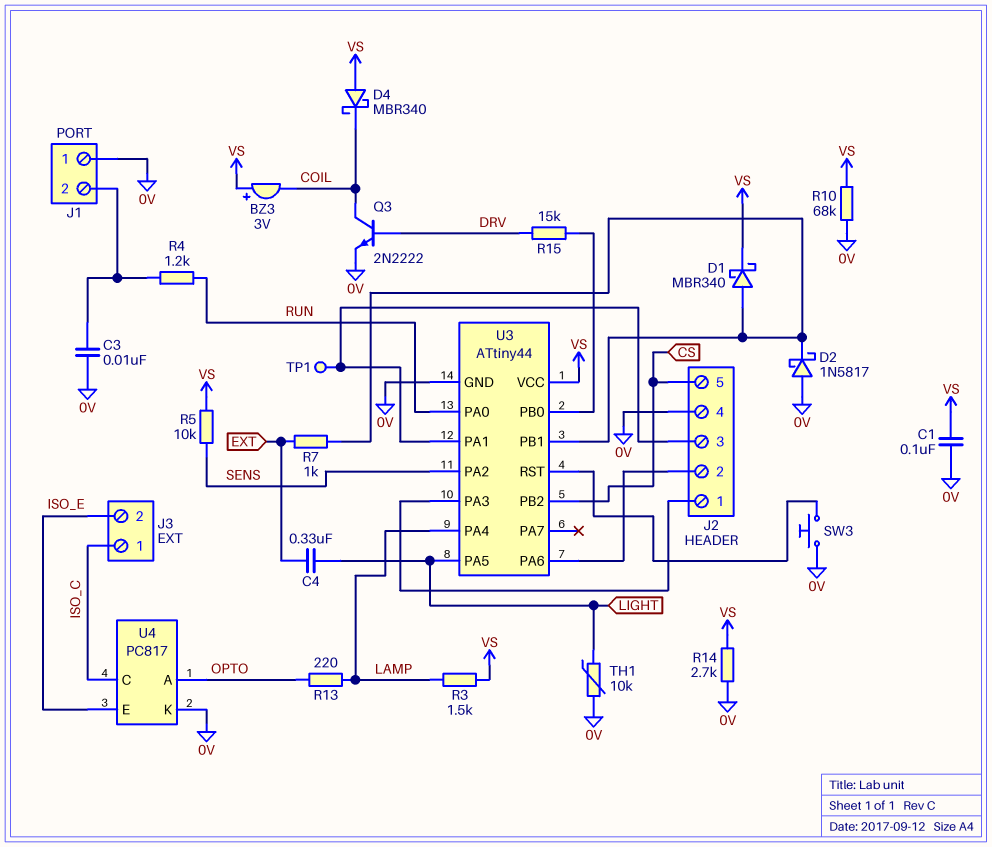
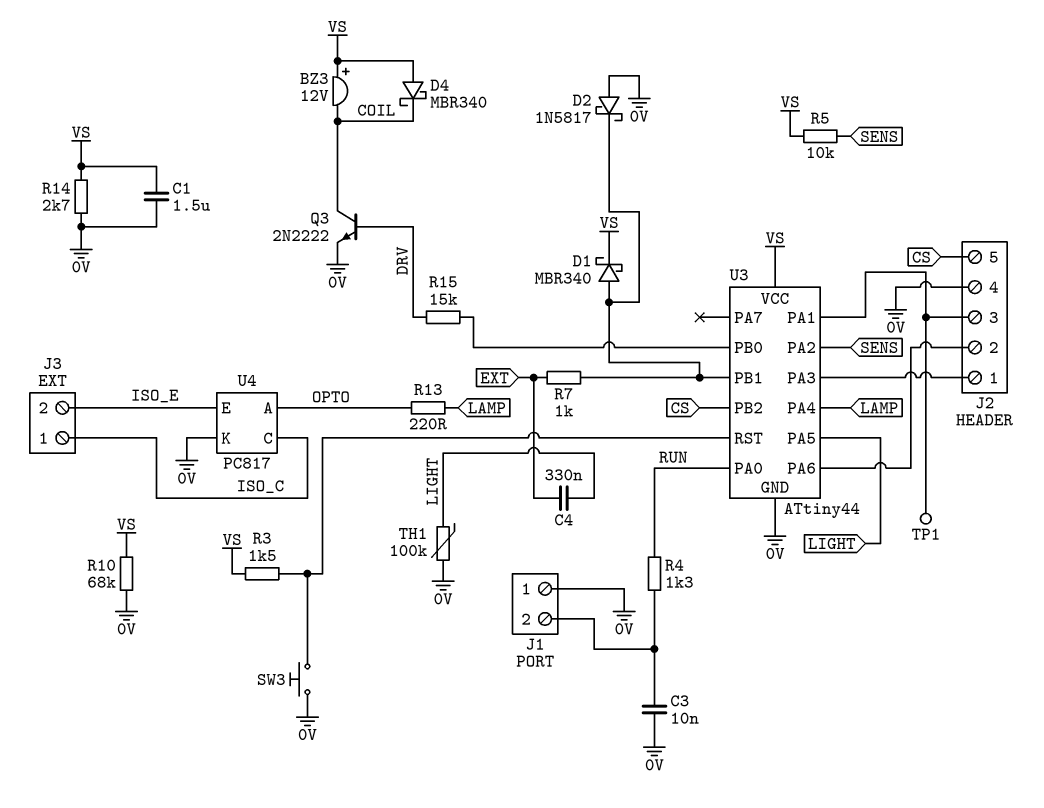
BZ3: buzzer 3V (plus VS, minus COIL) -> buzzer 12V (plus VS, minus COIL)
C1: 100nF (0V, VS) -> 1.5uF (0V, VS)
R3: 1.5k (LAMP, VS) -> 1.5k (U3/RST, VS)
R4: 1.2k (J1/2, RUN) -> 1.3k (J1/2, RUN)
TH1: 10k (0V, LIGHT) -> 100k (0V, LIGHT)

